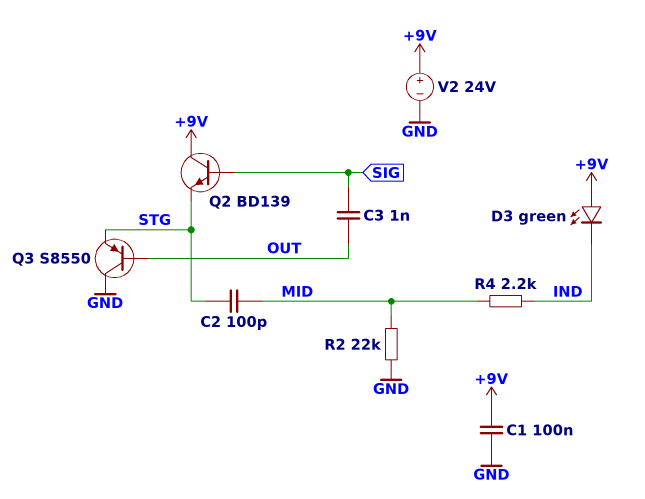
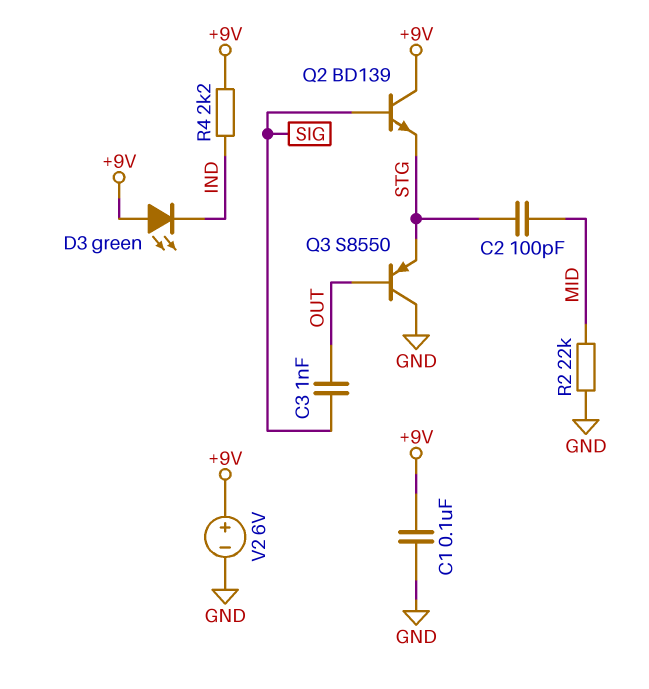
R4: 2.2k (IND, MID) -> 2.2k (+9V, IND)
V2: 24V (plus +9V, minus GND) -> 6V (plus +9V, minus GND)

